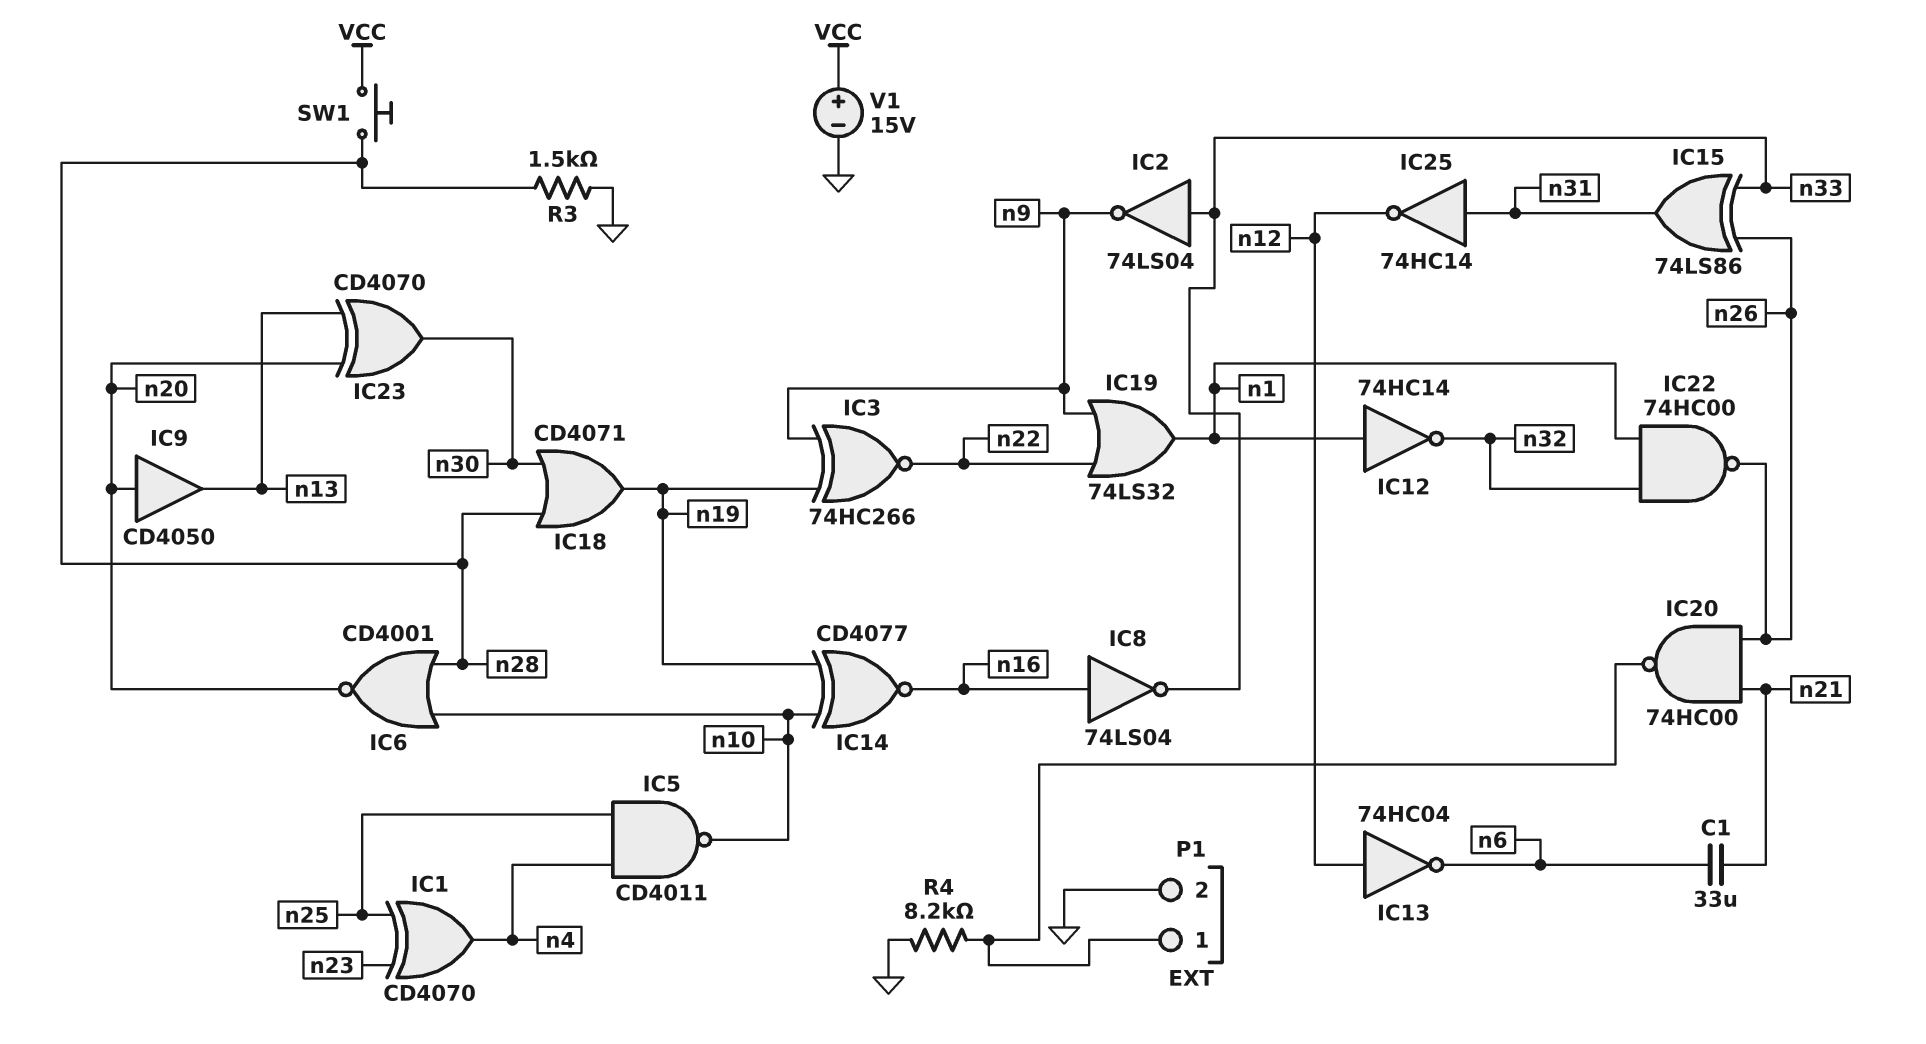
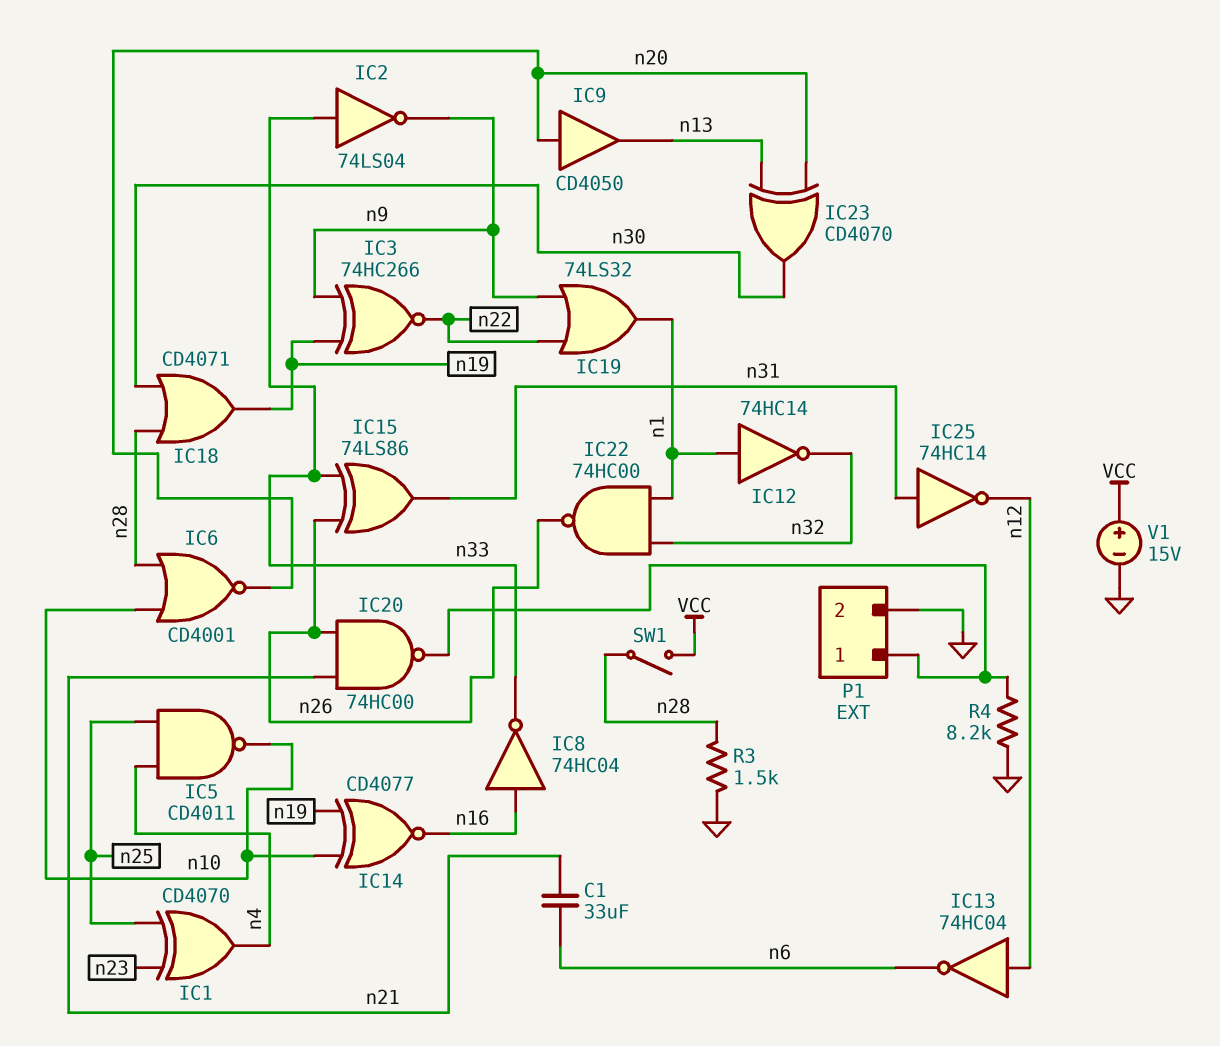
IC8: NOT 74LS04 (in n16, out n33) -> NOT 74HC04 (in n16, out n33)
SW1: button (VCC, n28) -> switch (VCC, n28)

